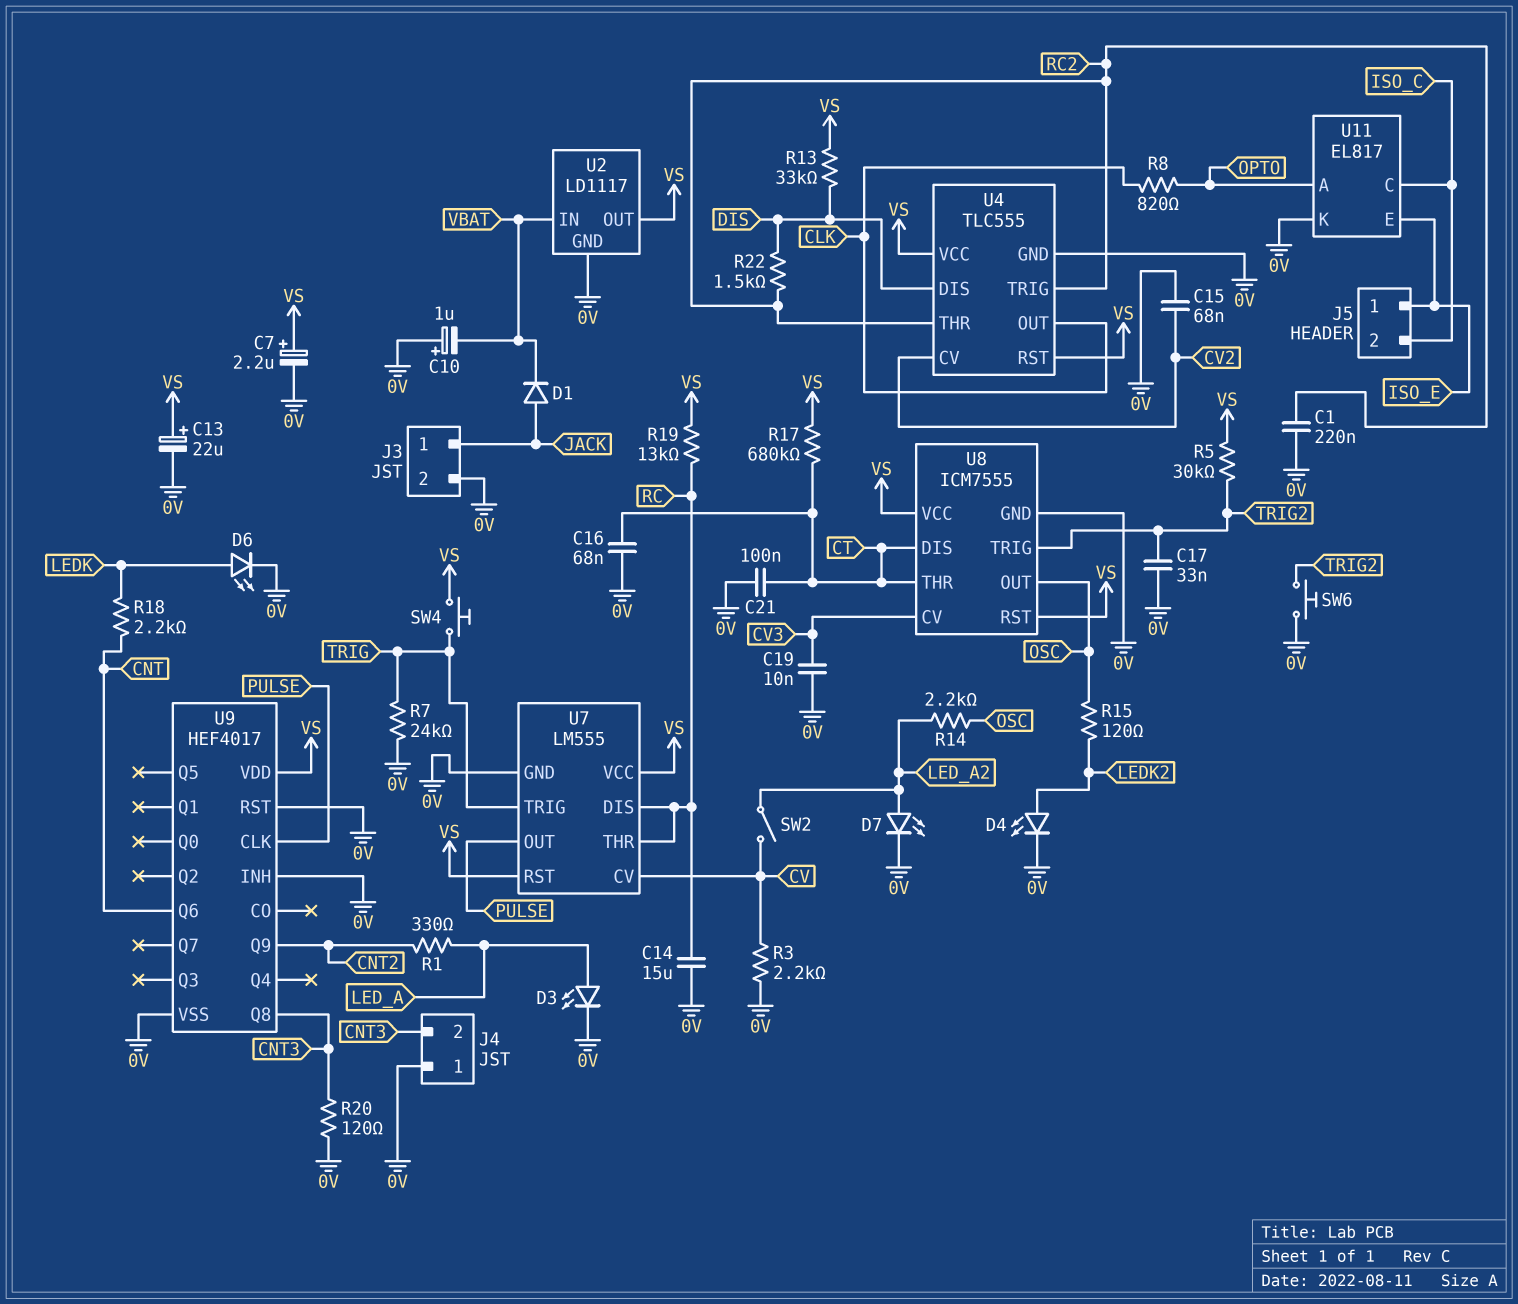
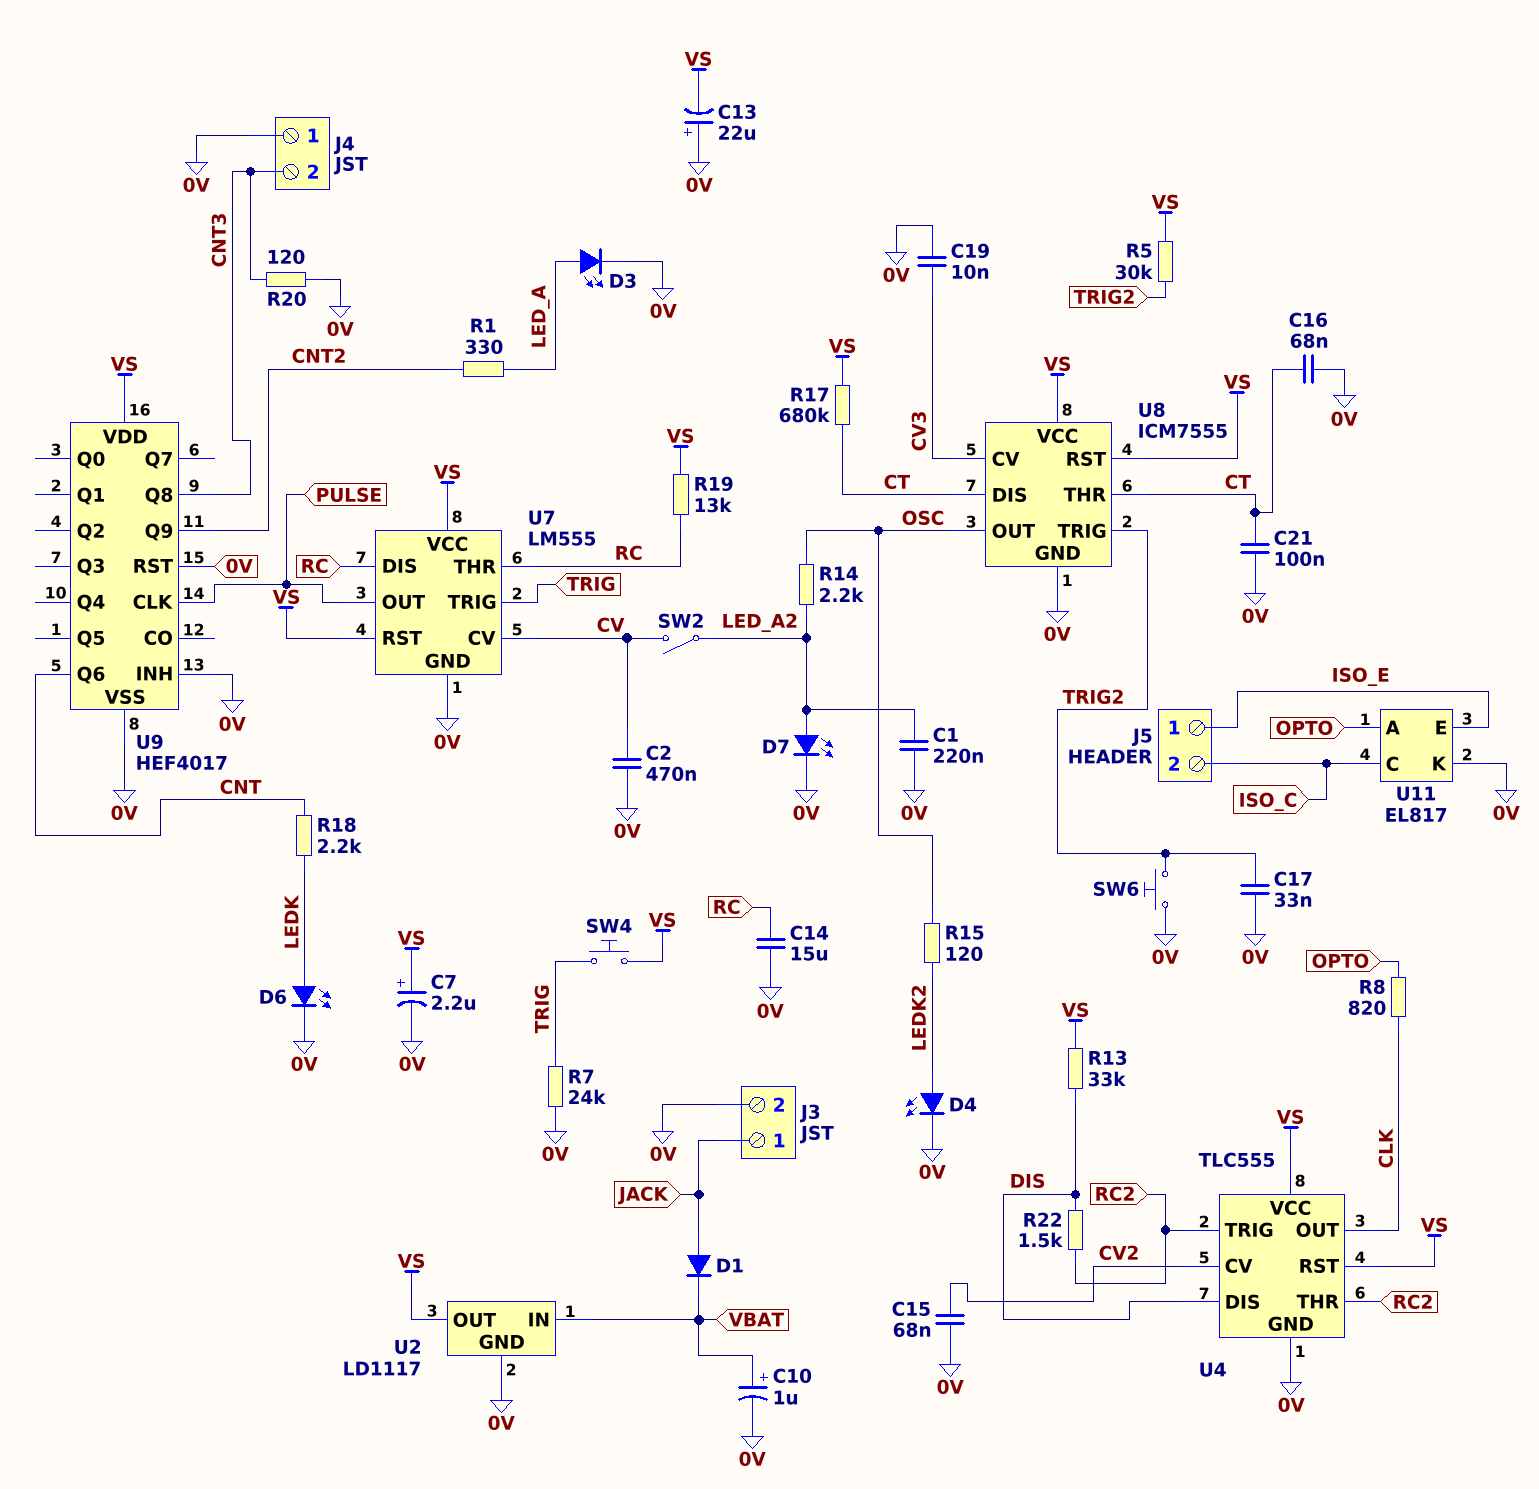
C1: 220nF (0V, RC2) -> 220nF (0V, LED_A2)
C2: none -> 470nF (0V, CV)
C10: 1uF (plus 0V, minus VBAT) -> 1uF (plus VBAT, minus 0V)
C13: 22uF (plus VS, minus 0V) -> 22uF (plus 0V, minus VS)
R3: 2.2k (0V, CV) -> none

